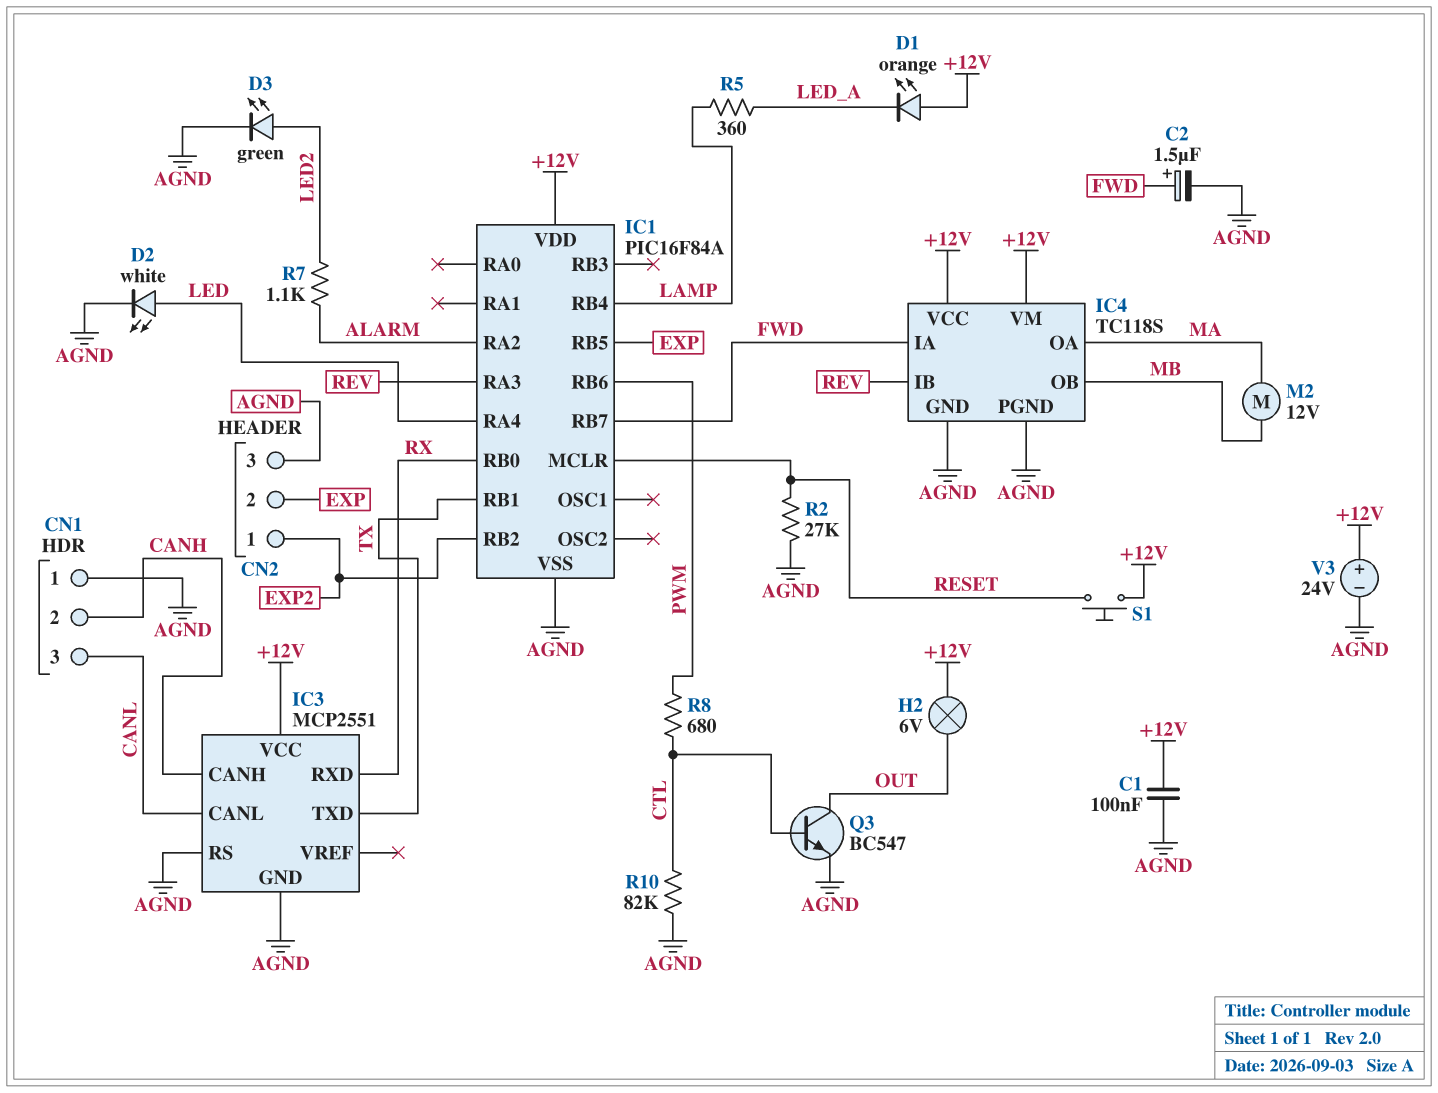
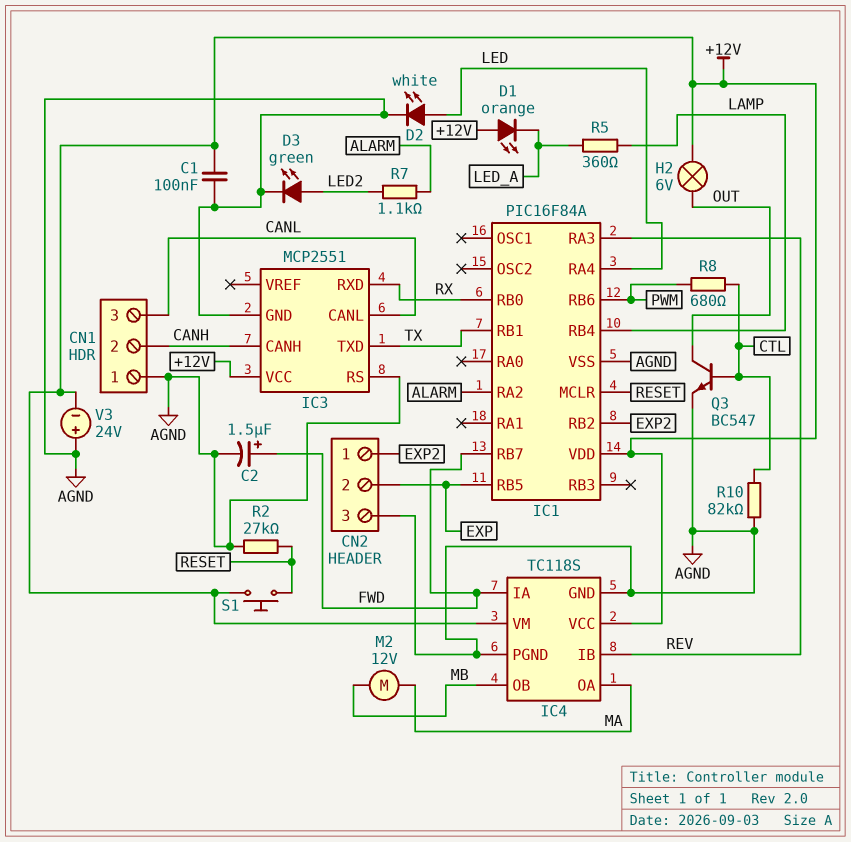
V3: 24V (plus +12V, minus AGND) -> 24V (plus AGND, minus +12V)

